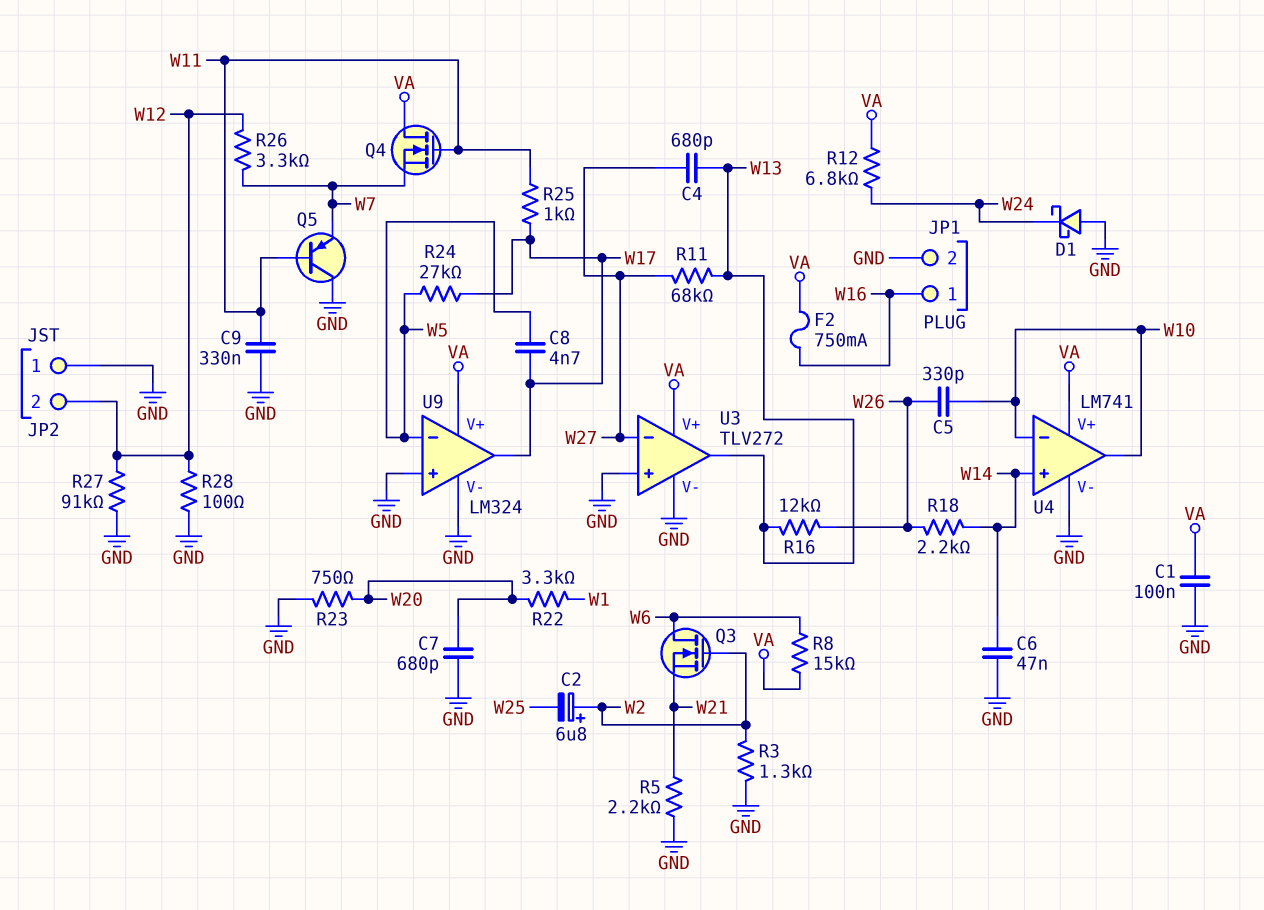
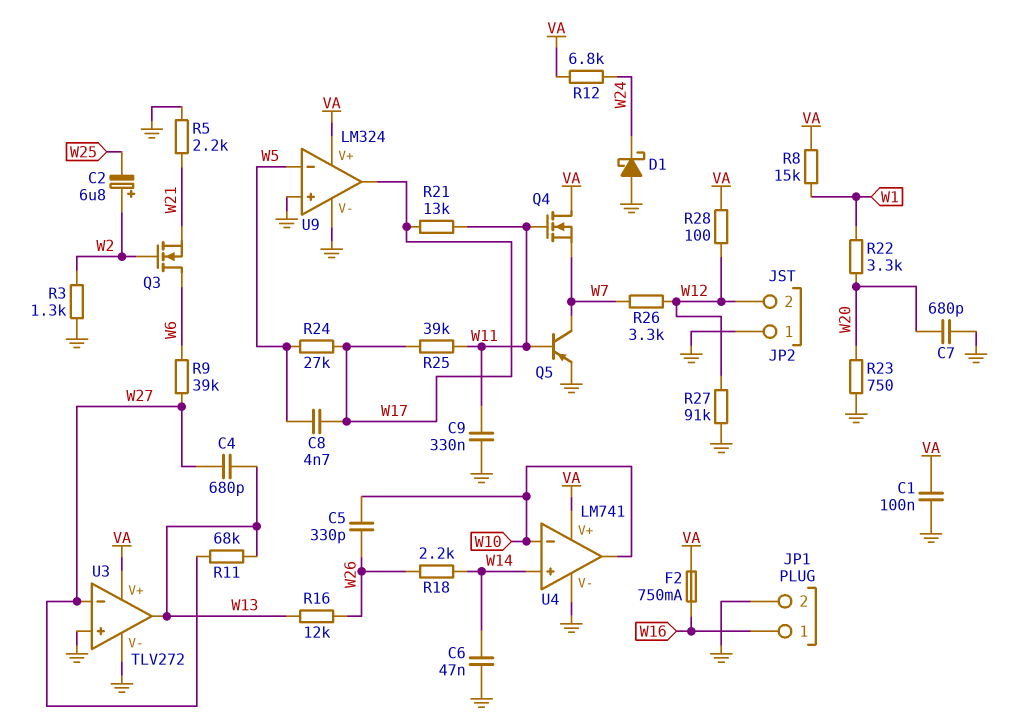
Q5: PNP (B W11, C GND, E W7) -> PNP (B W11, C W7, E GND)
R8: 15k (VA, W6) -> 15k (VA, W1)
R9: none -> 39k (W6, W27)
R21: none -> 13k (W11, W17)
R25: 1k (W11, W17) -> 39k (W11, W17)
R28: 100 (GND, W12) -> 100 (VA, W12)

